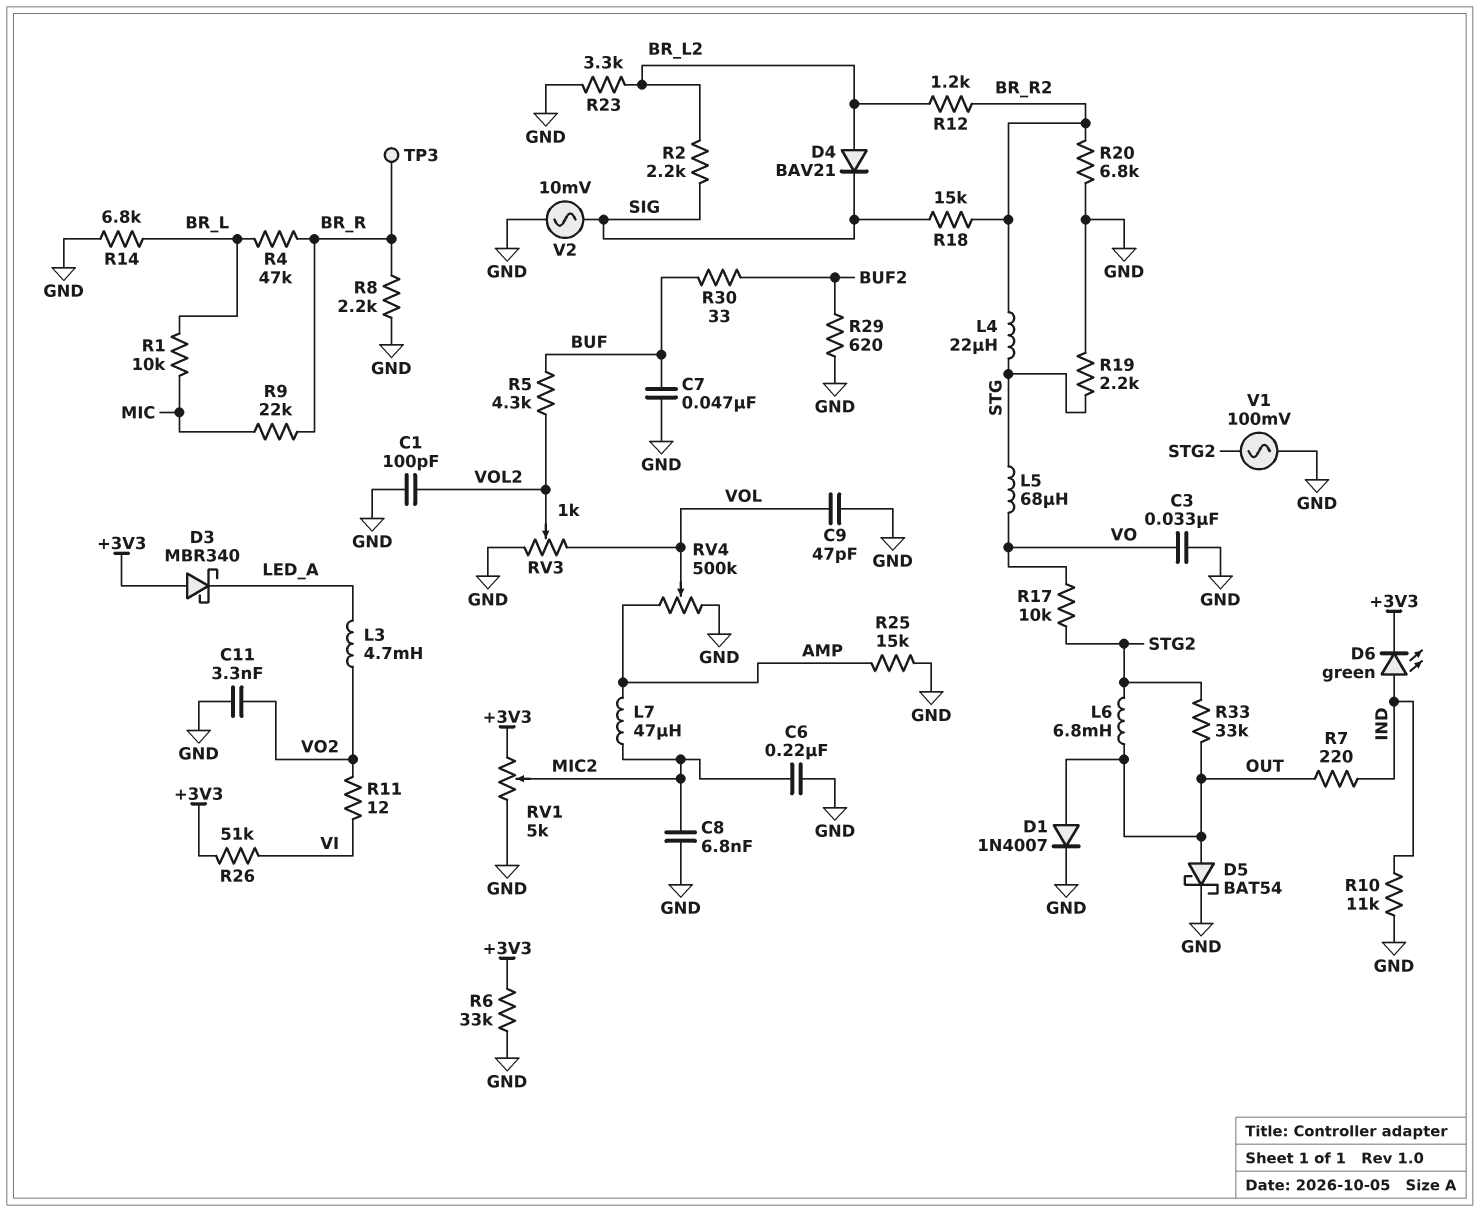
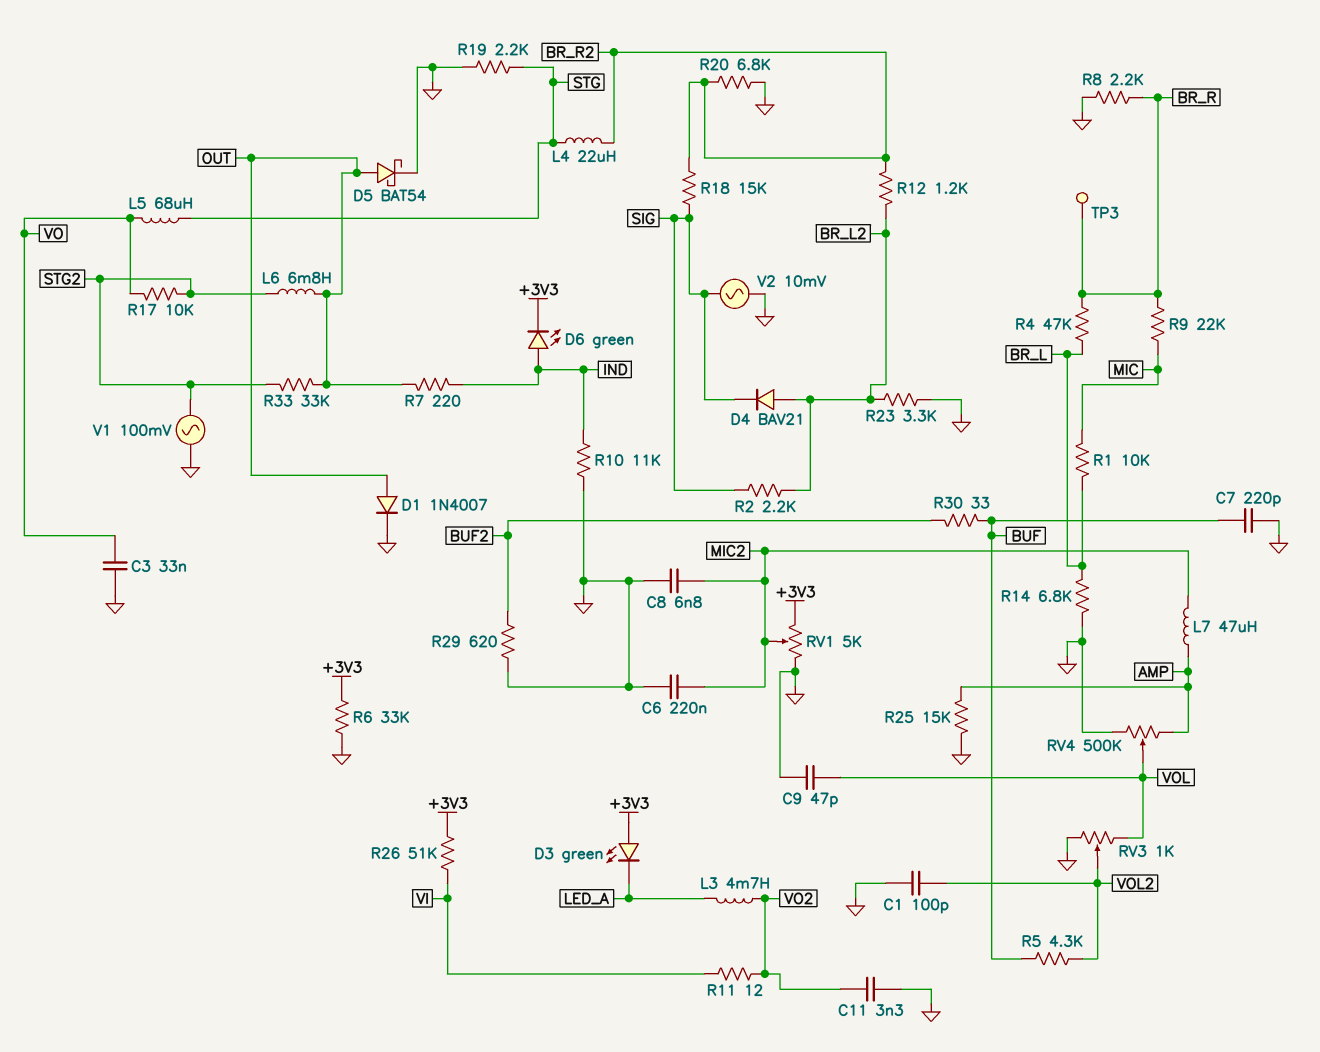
C7: 47nF (BUF, GND) -> 220pF (BUF, GND)
D3: schottky MBR340 (A +3V3, K LED_A) -> LED green (A +3V3, K LED_A)

